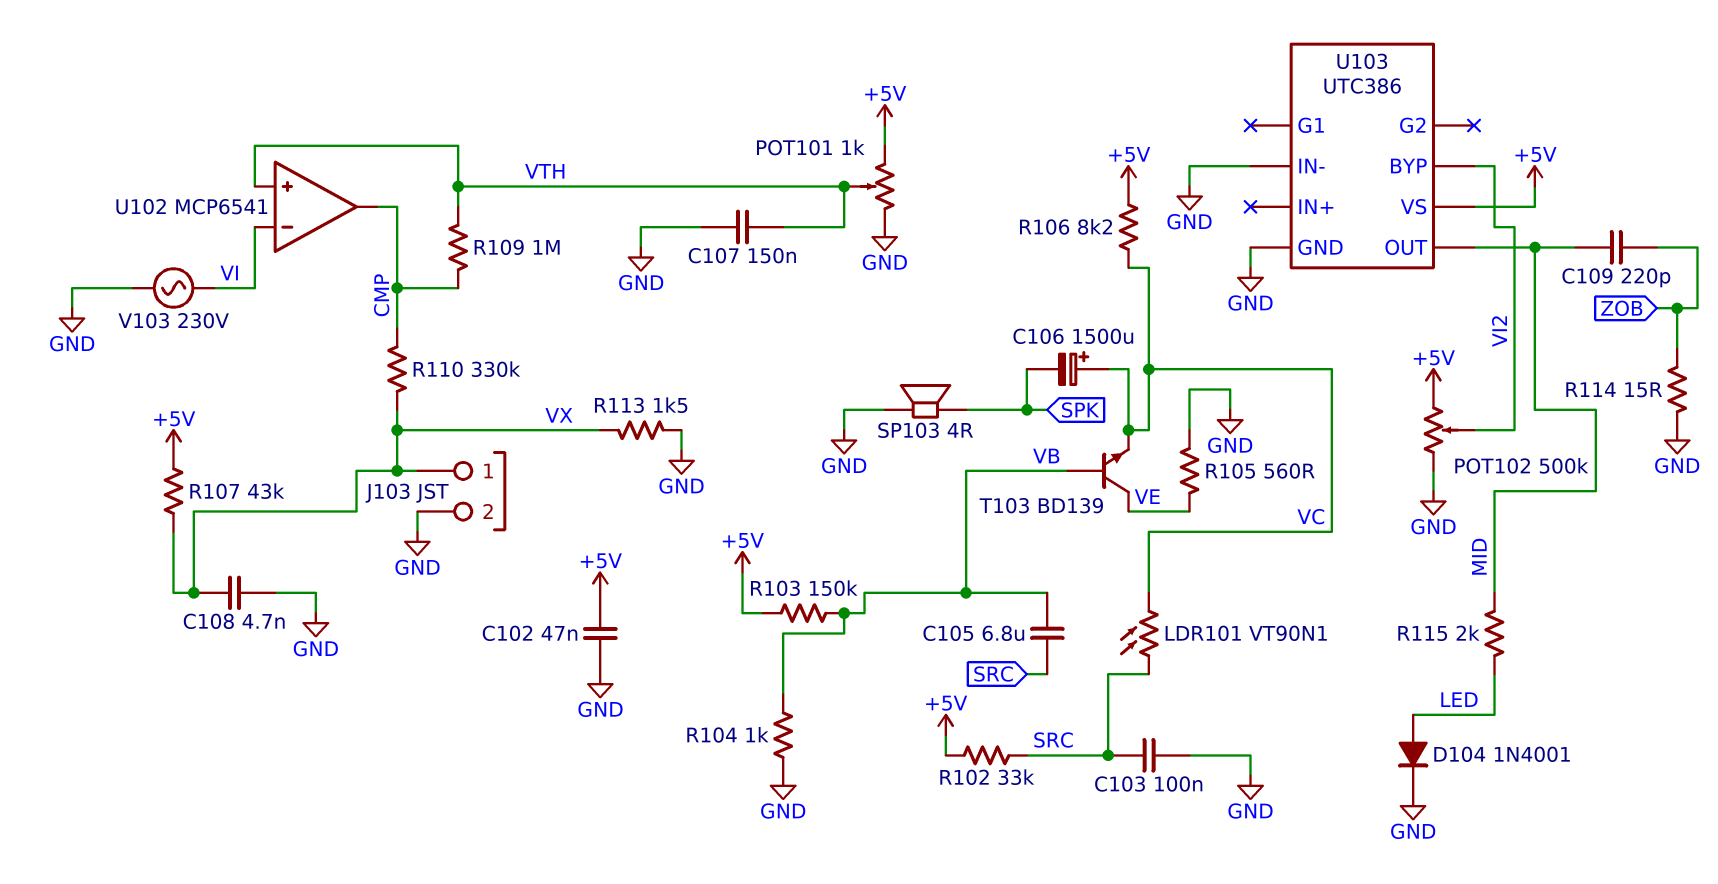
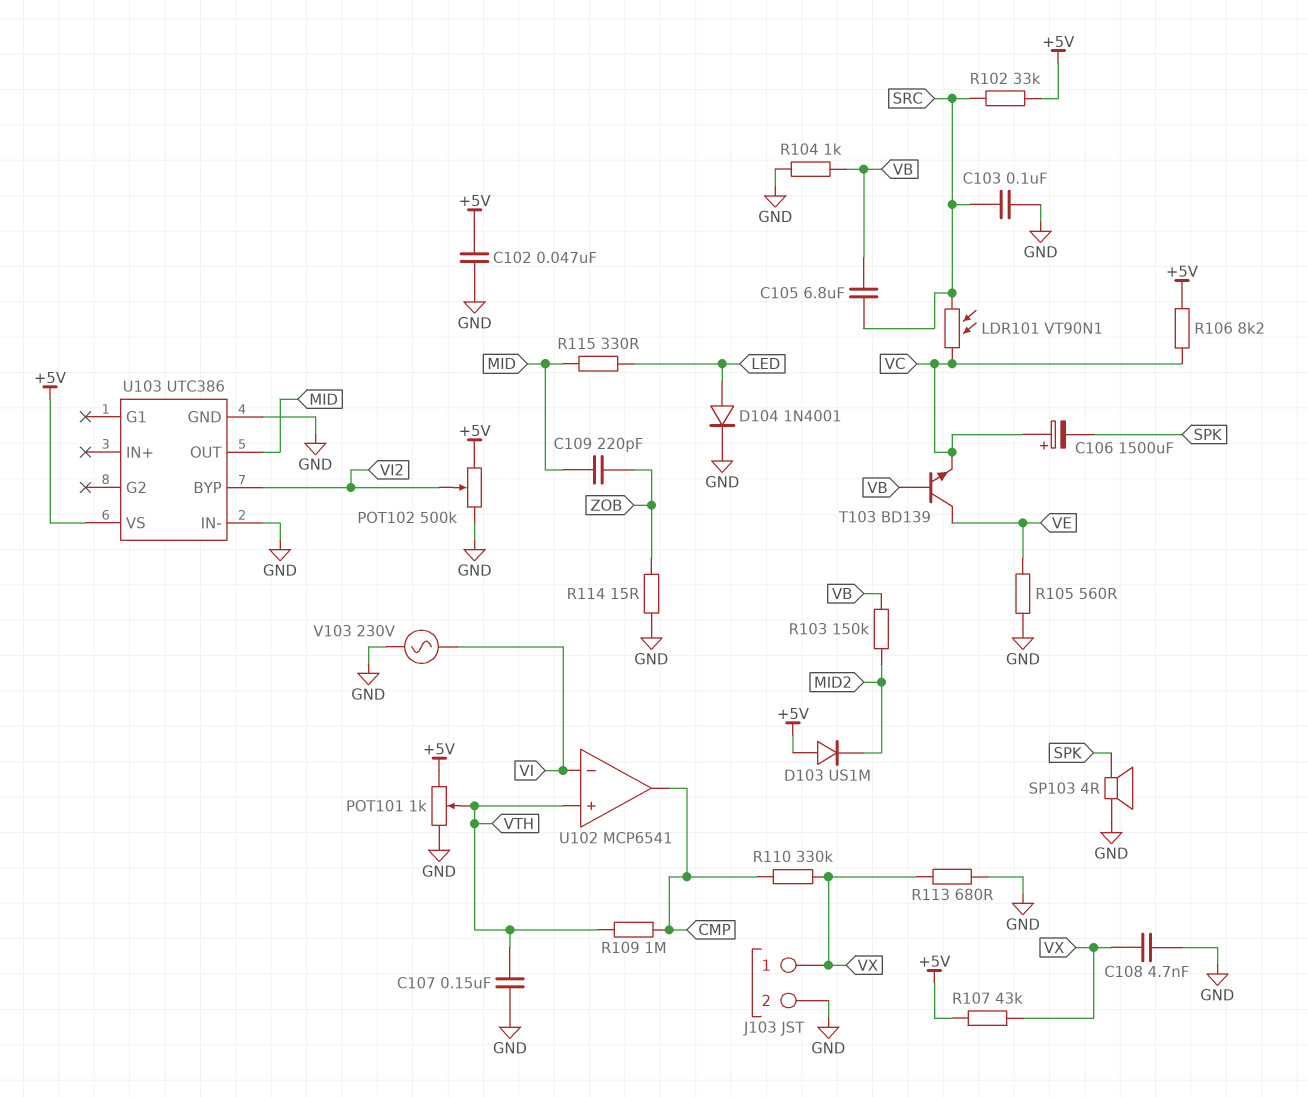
D103: none -> diode US1M (A +5V, K MID2)
R103: 150k (+5V, VB) -> 150k (MID2, VB)
R113: 1.5k (GND, VX) -> 680 (GND, VX)
R115: 2k (LED, MID) -> 330 (LED, MID)

